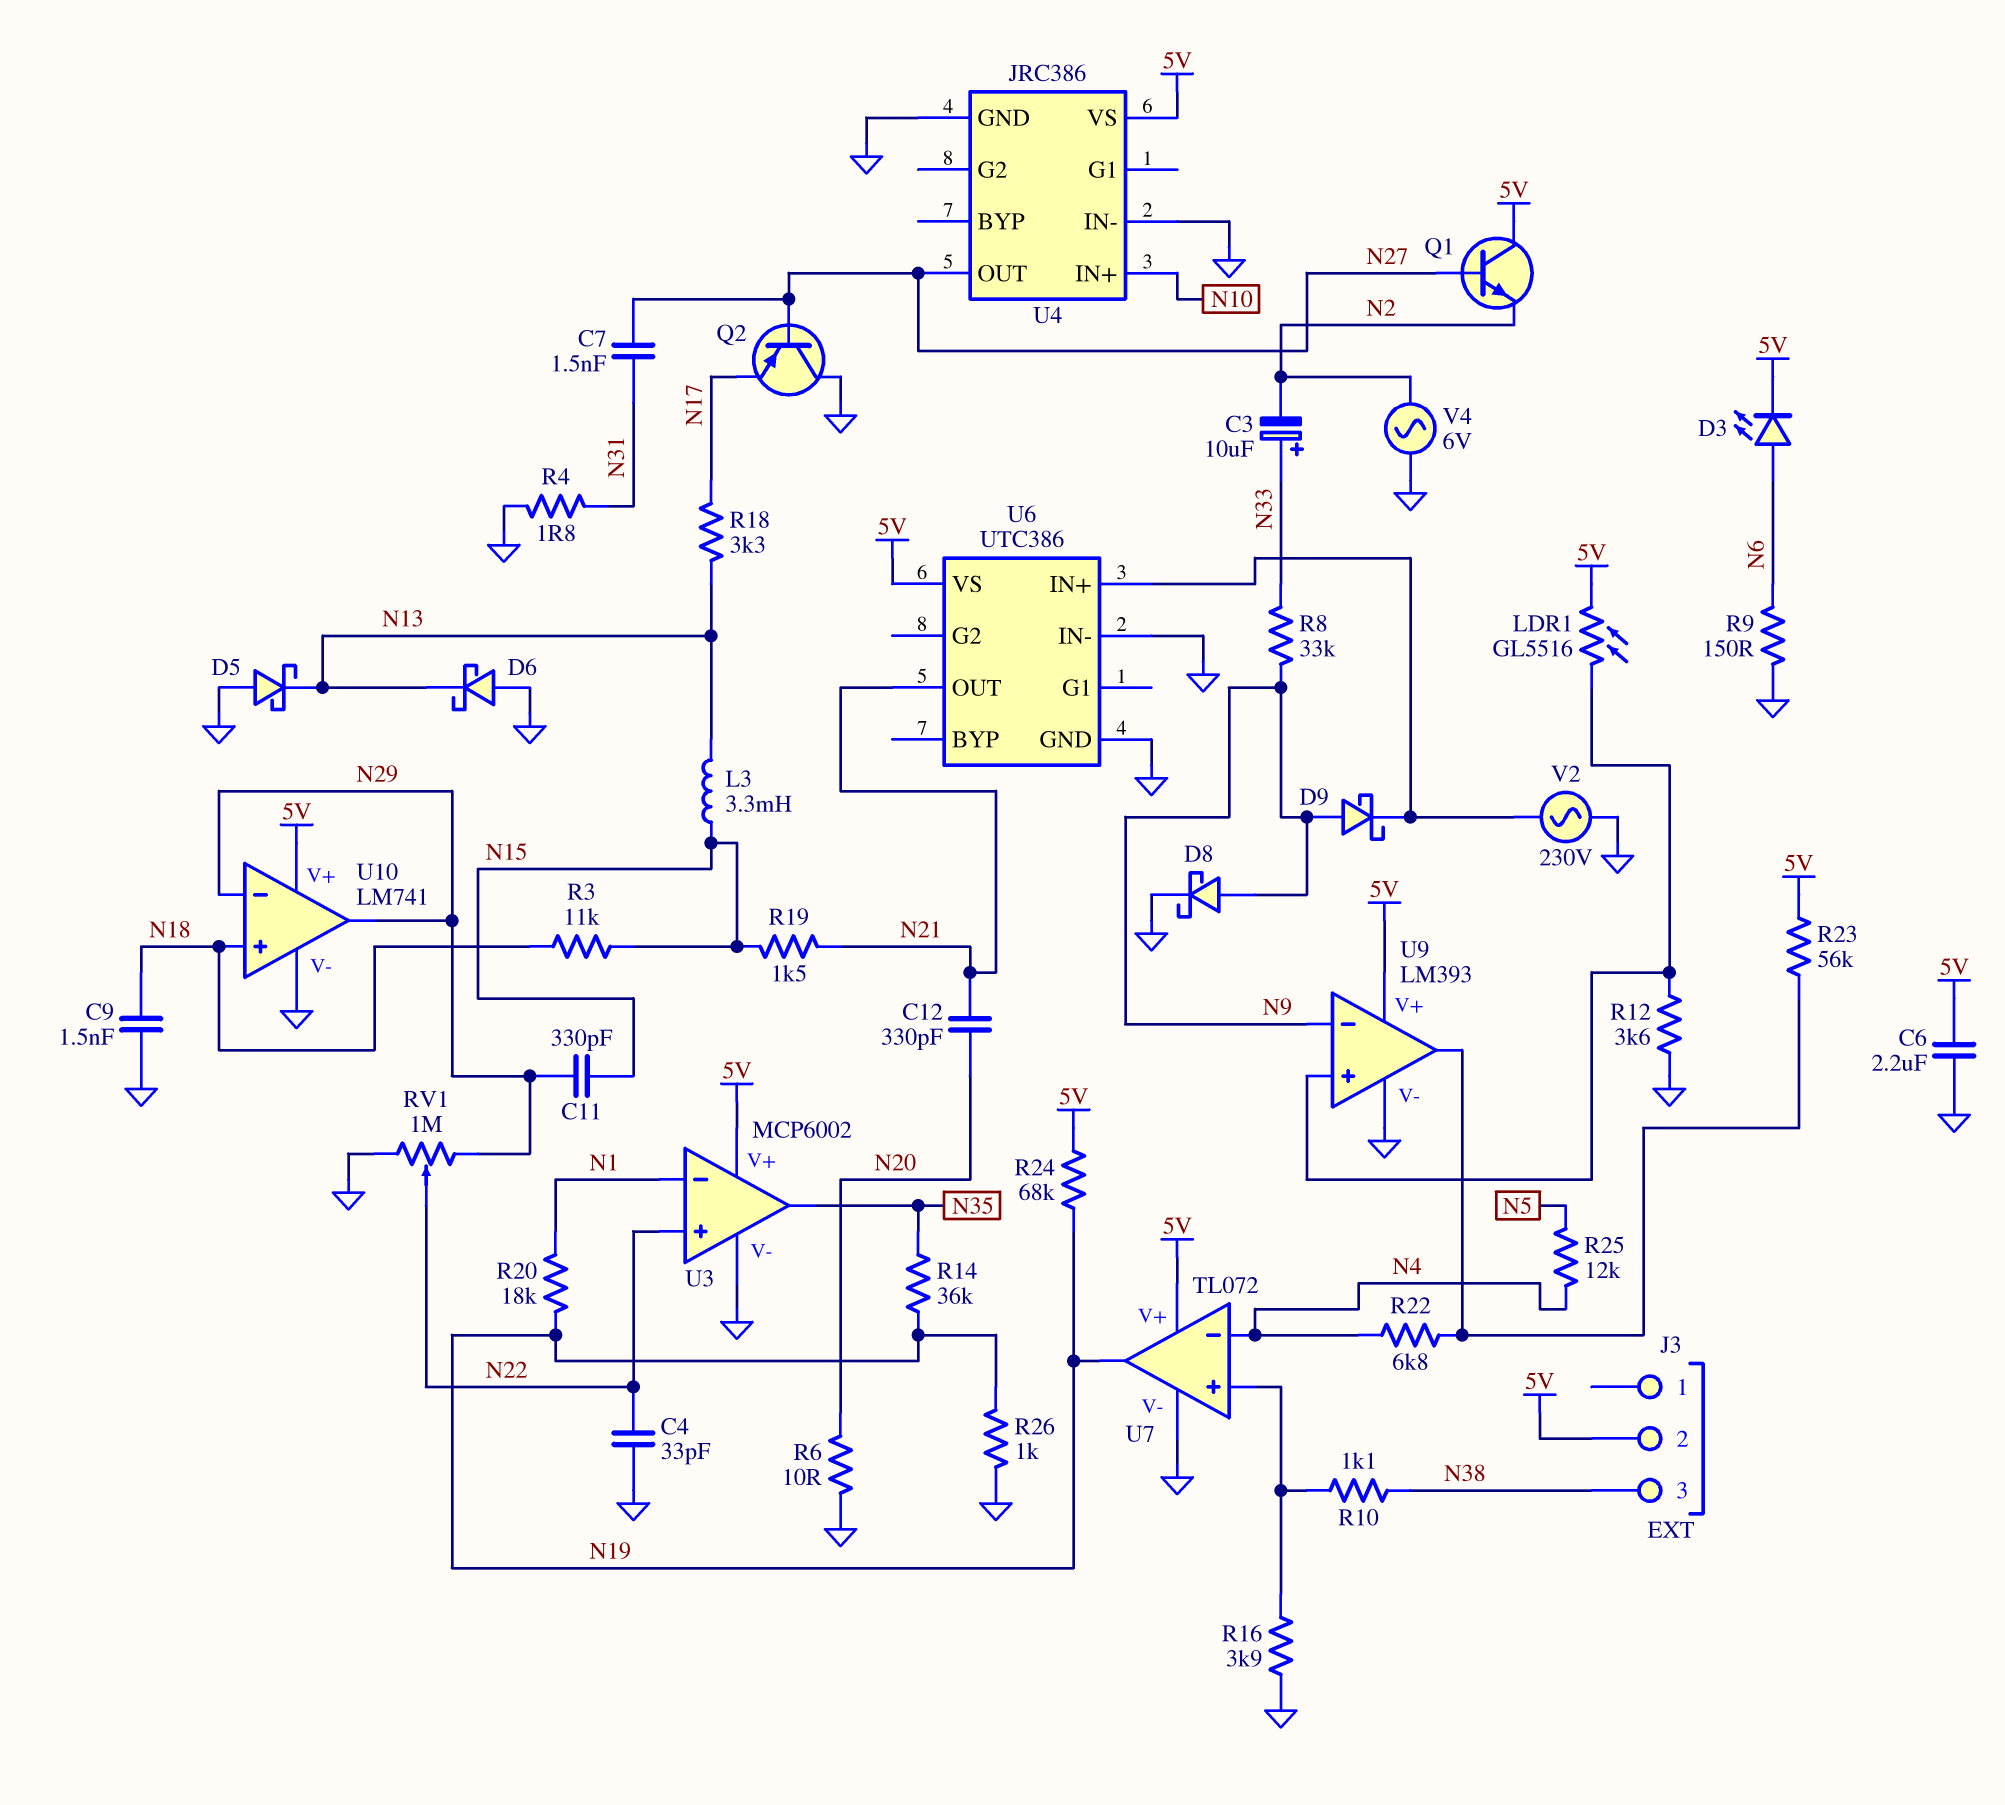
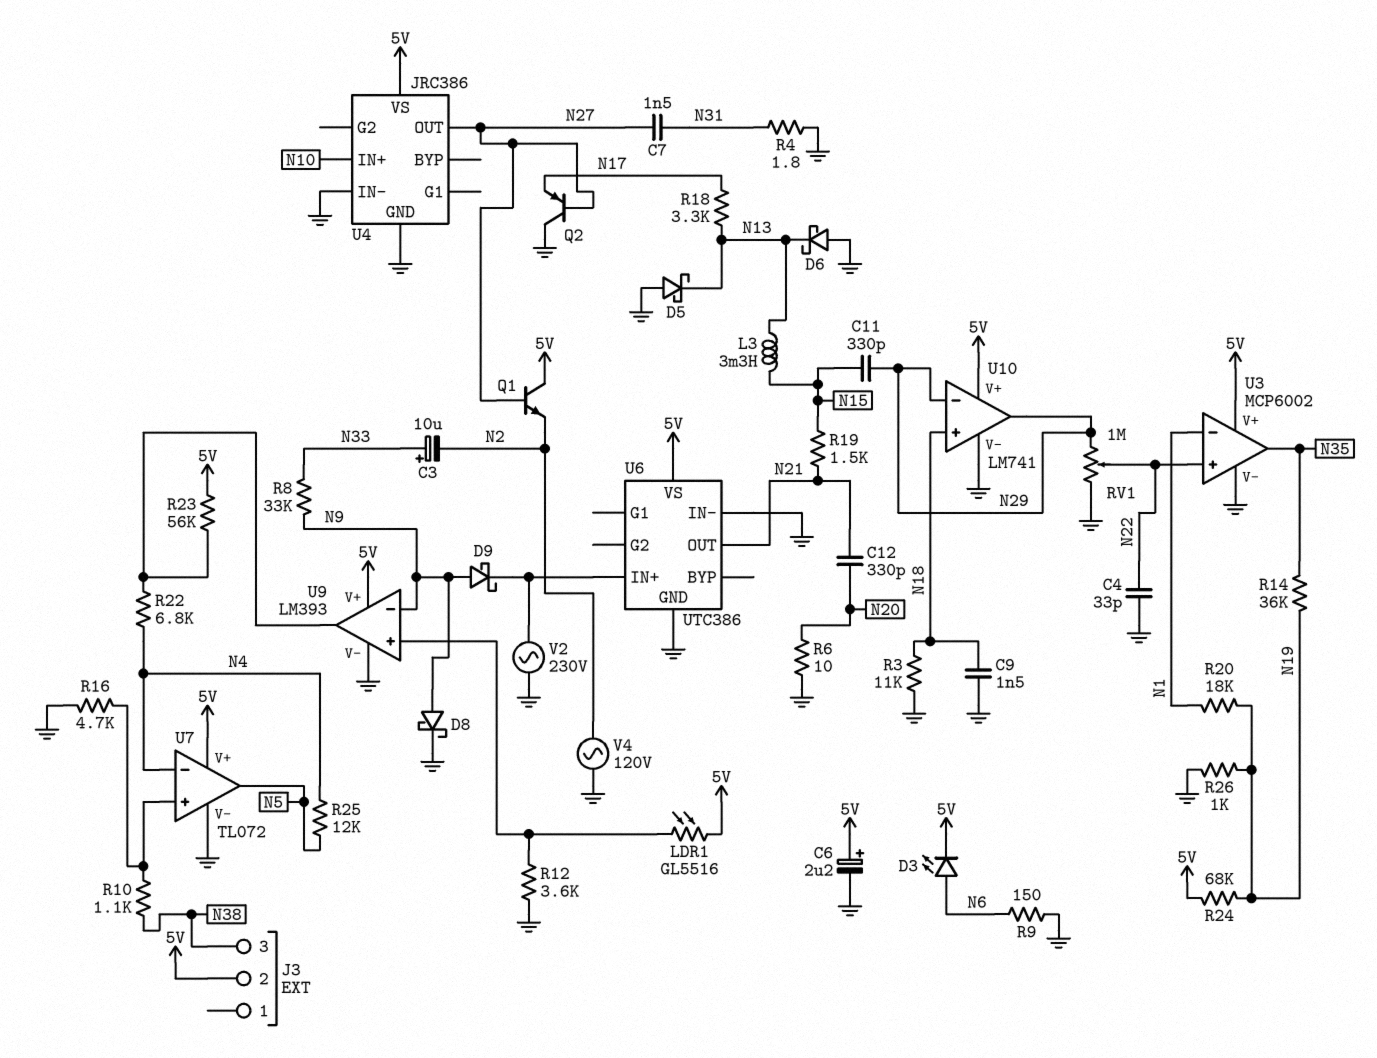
C6: 2.2uF (5V, GND) -> 2.2uF (plus 5V, minus GND)
R3: 11k (N15, N18) -> 11k (GND, N18)
R16: 3.9k (GND, U7/in+) -> 4.7k (GND, U7/in+)
U7 pin out: N19 -> N5
V4: AC 6V (GND, N2) -> AC 120V (GND, N2)

